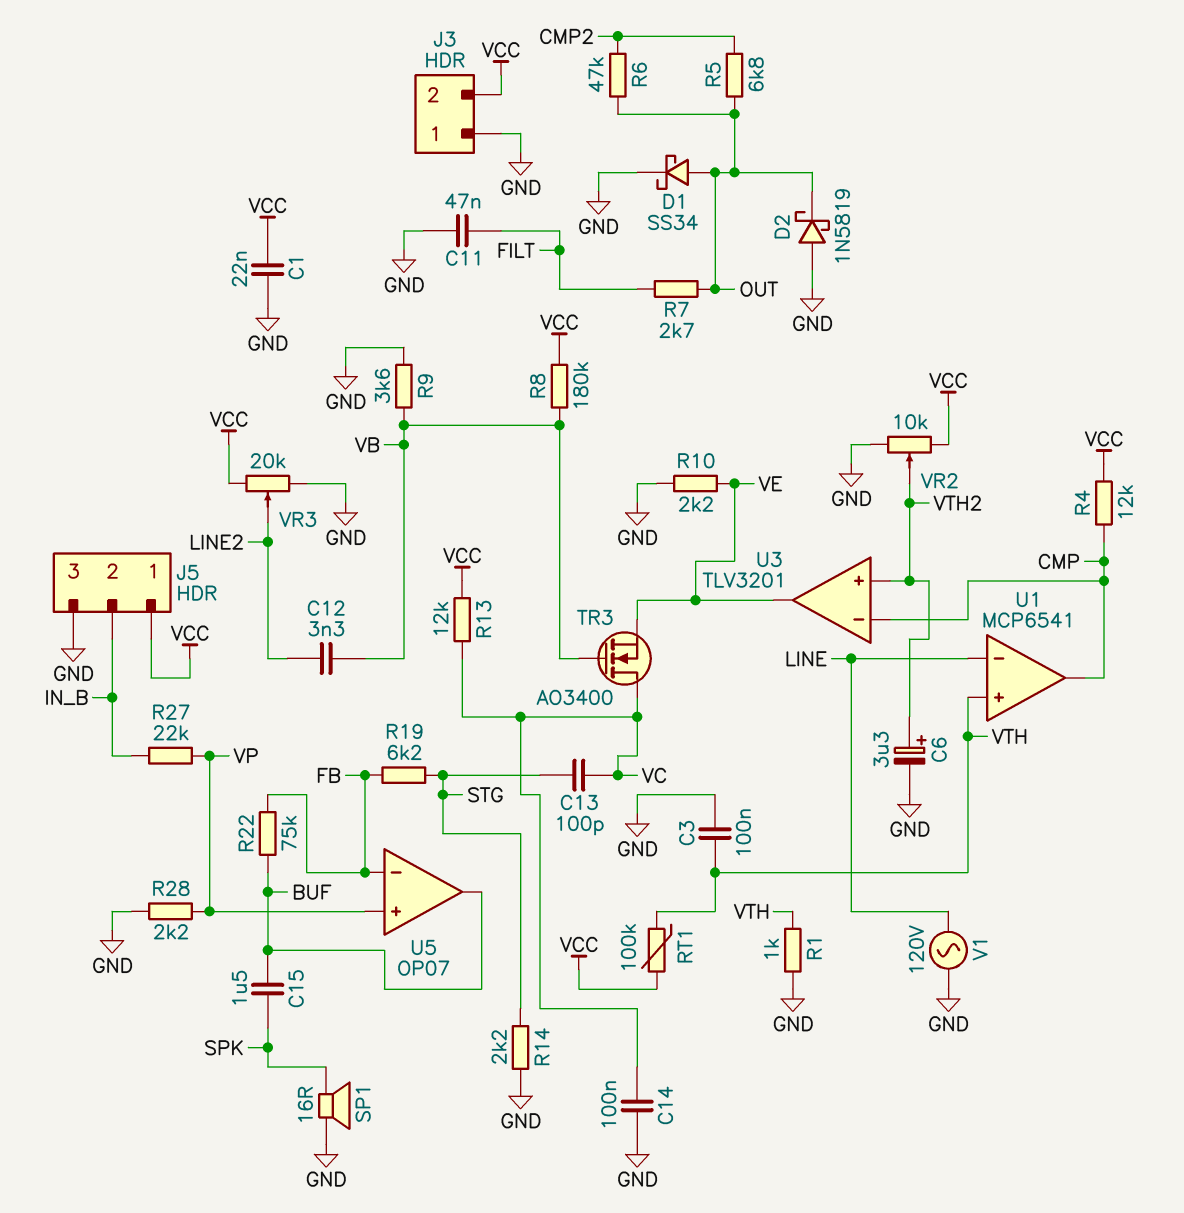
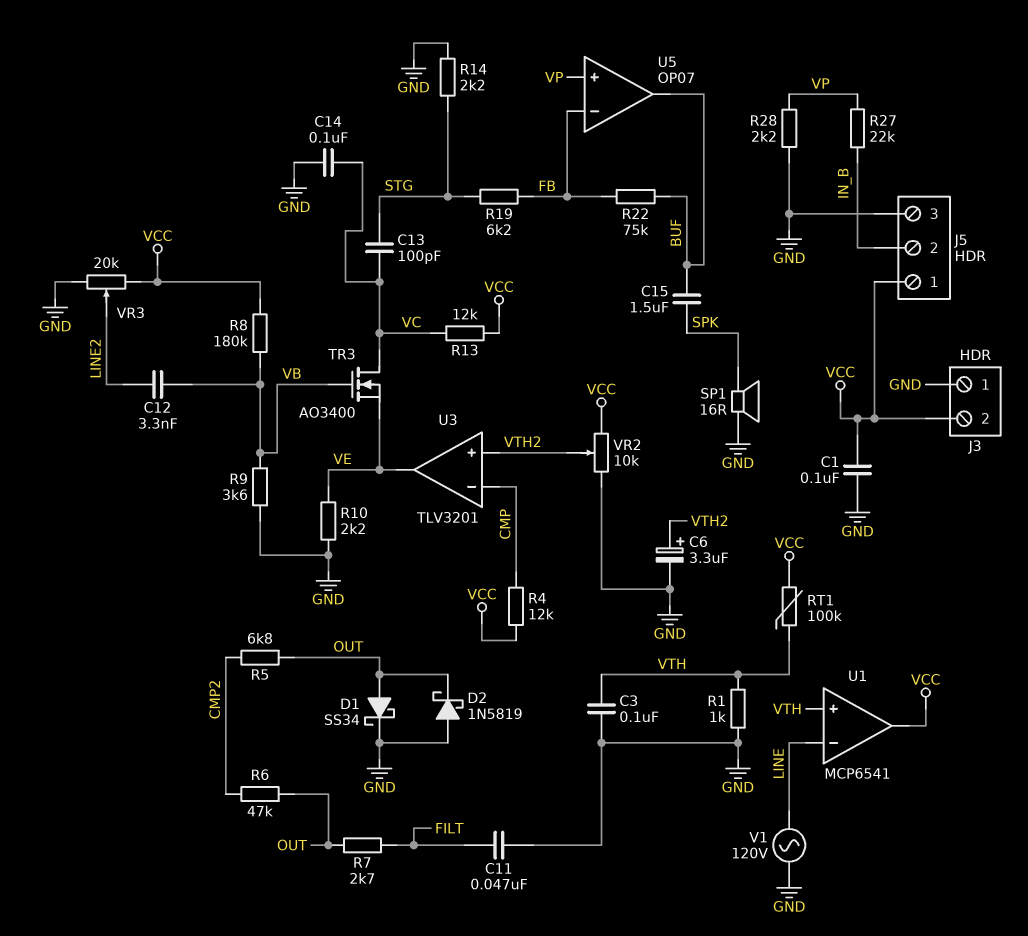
C1: 22nF (GND, VCC) -> 100nF (GND, VCC)
U1 pin out: CMP -> VCC

